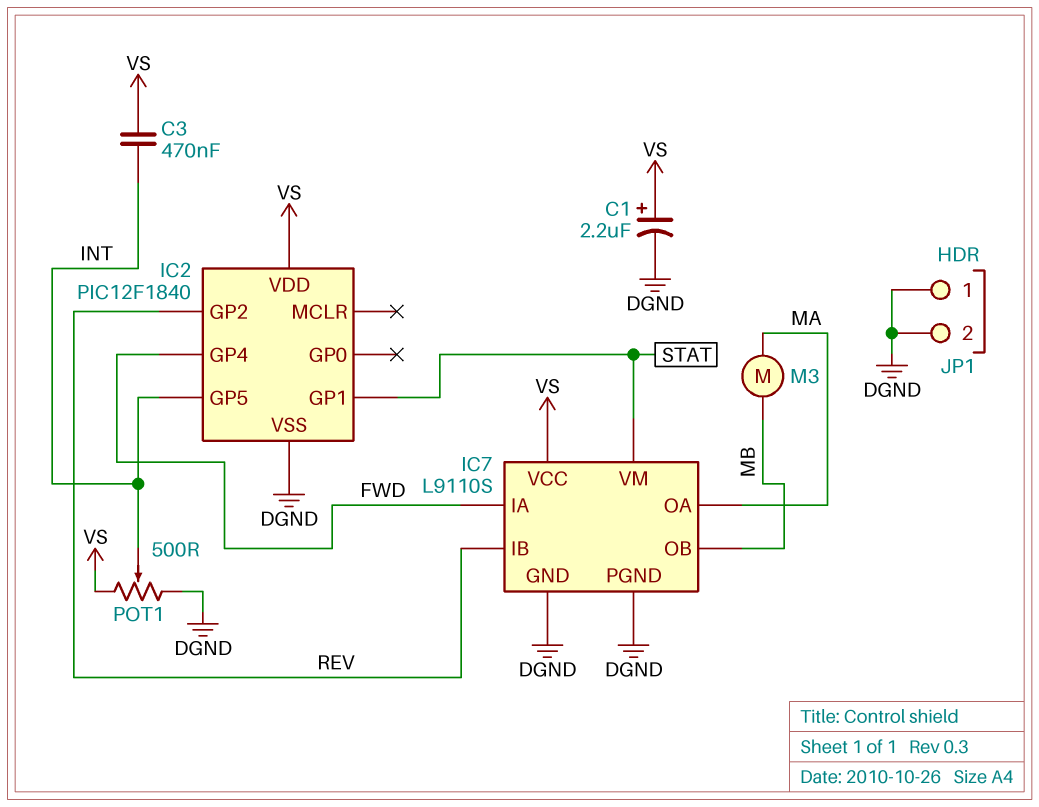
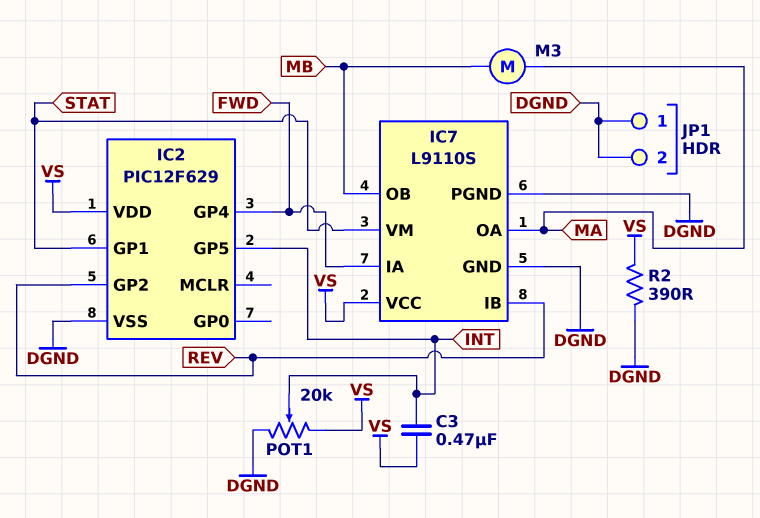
C1: 2.2uF (plus VS, minus DGND) -> none
IC2: PIC12F1840 -> PIC12F629
POT1: 500 (DGND, VS, wiper INT) -> 20k (DGND, VS, wiper INT)
R2: none -> 390 (DGND, VS)

